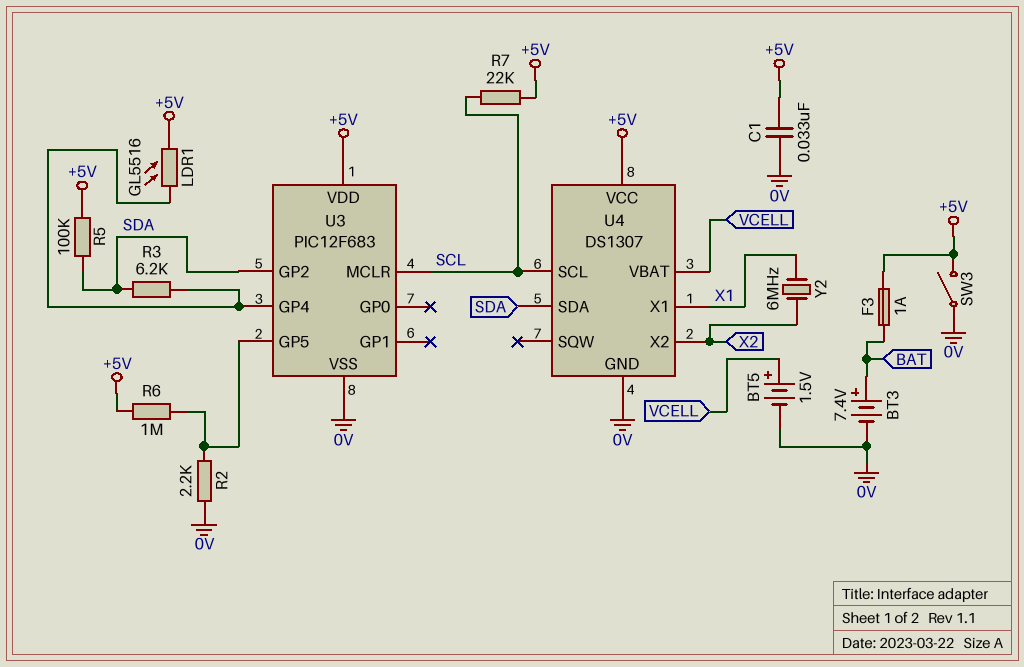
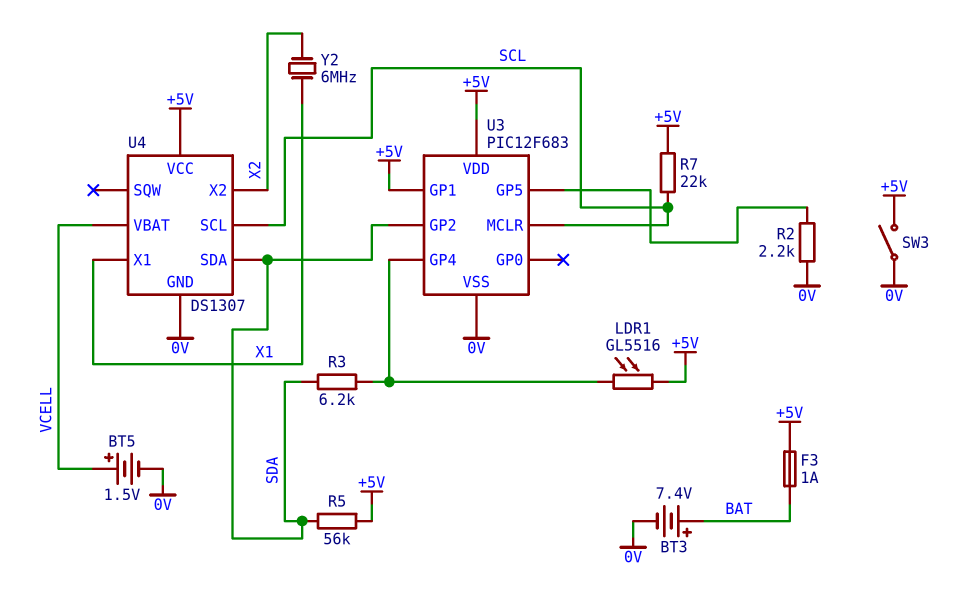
C1: 33nF (+5V, 0V) -> none
R5: 100k (+5V, SDA) -> 56k (+5V, SDA)
R6: 1M (+5V, U3/GP5) -> none
U3 pin GP1: none -> +5V

